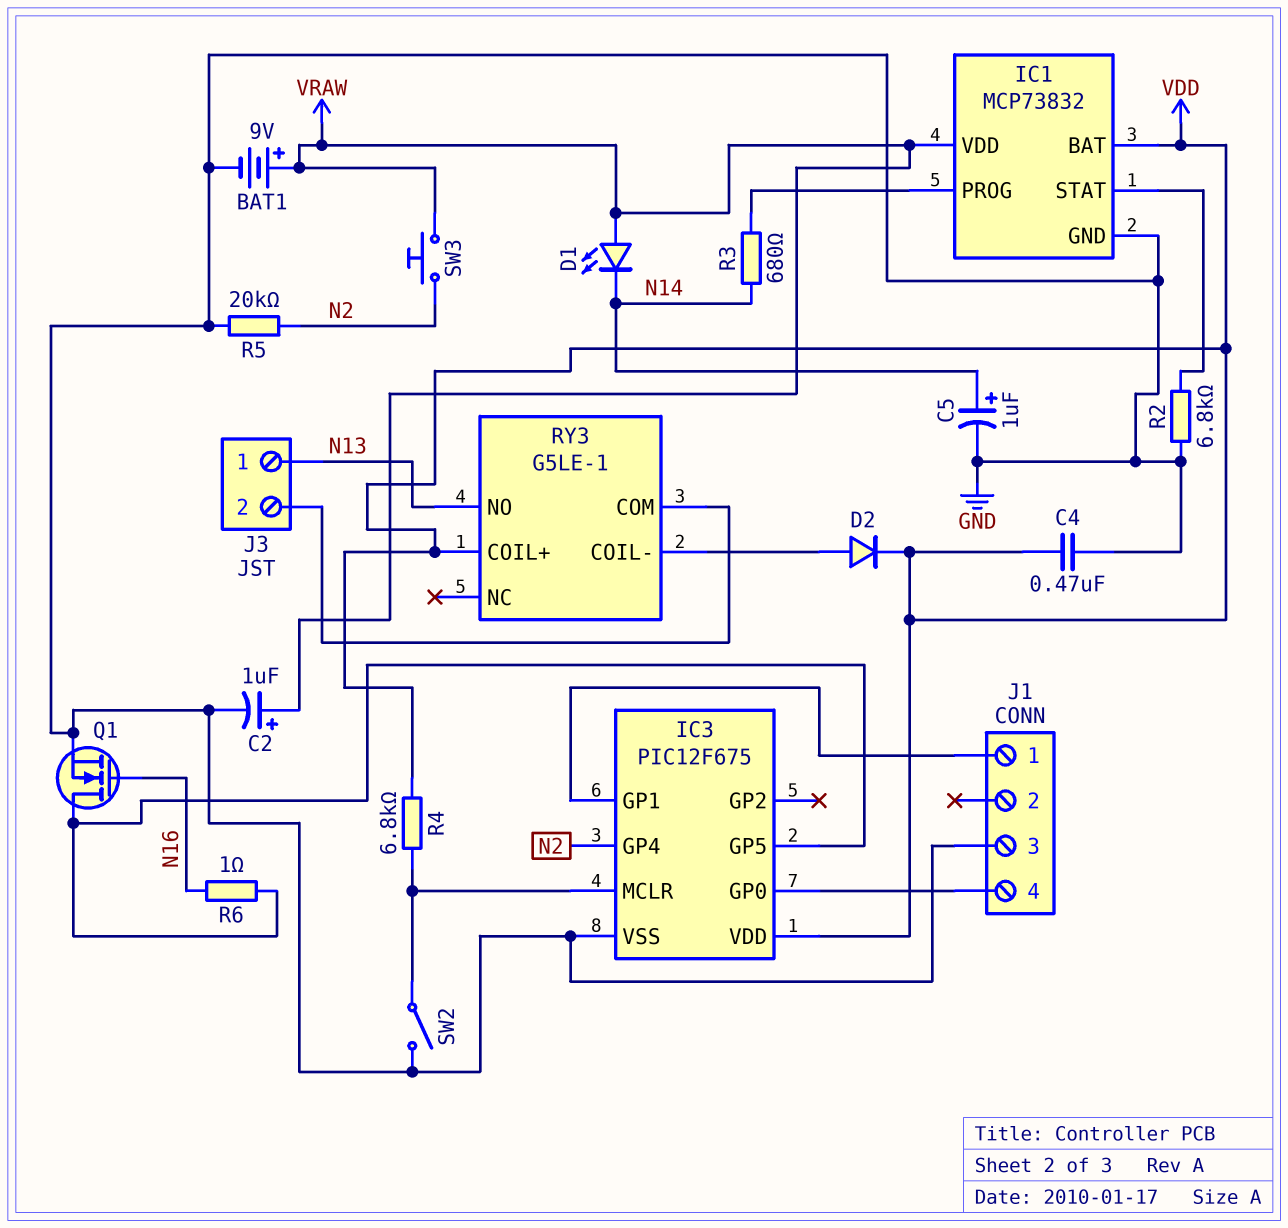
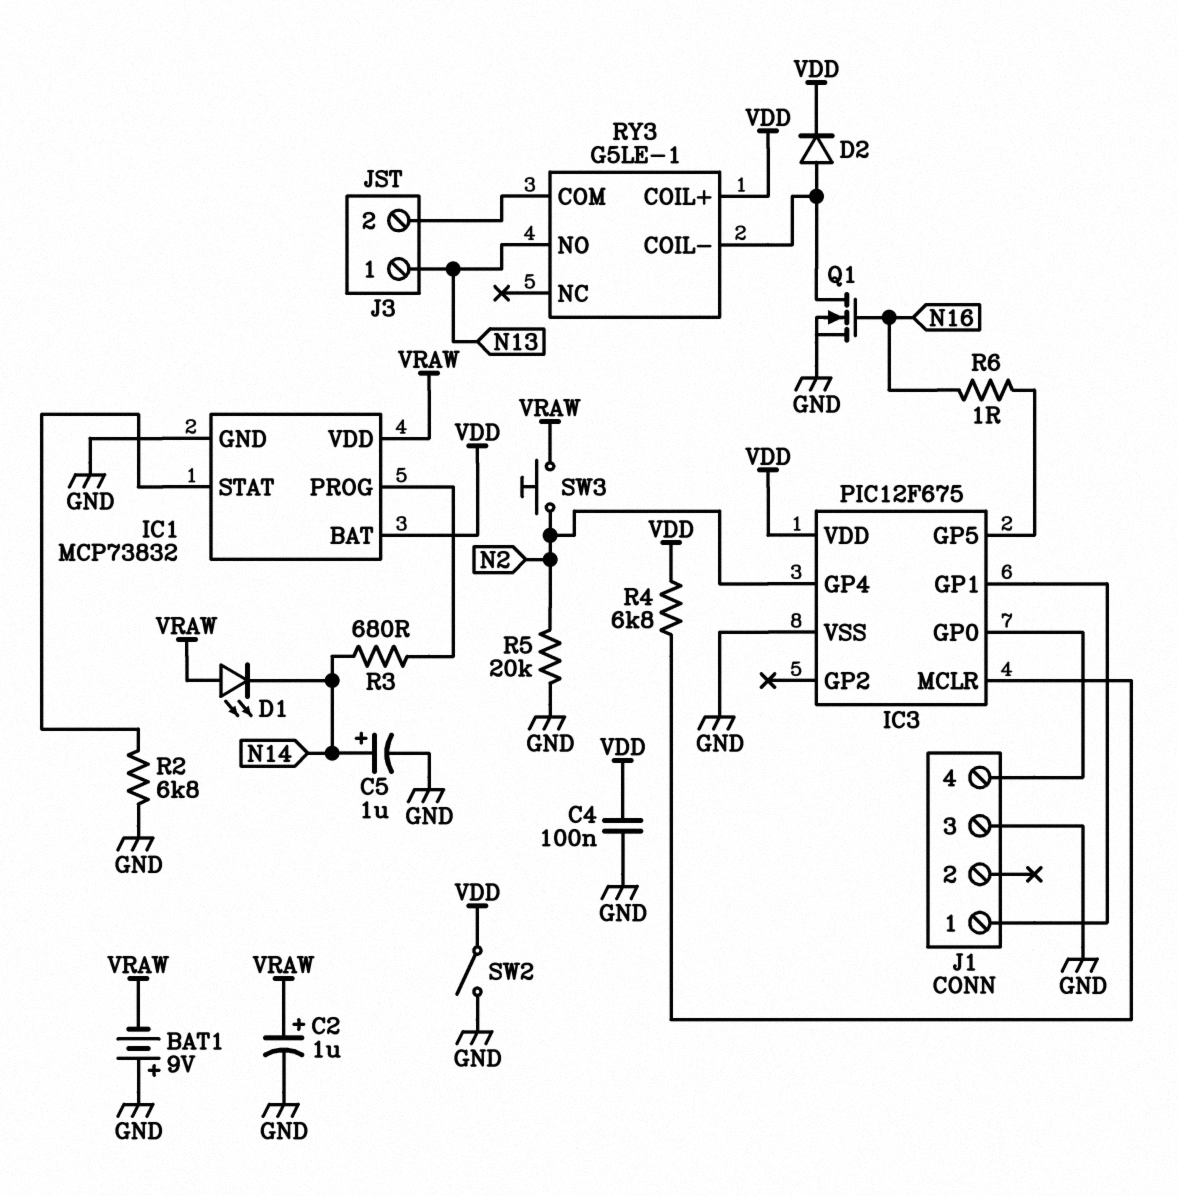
BAT1: 9V (plus VRAW, minus GND) -> 9V (plus GND, minus VRAW)
C4: 470nF (GND, VDD) -> 100nF (GND, VDD)
Q1: NMOS (G N16, D IC3/GP5, S GND) -> NMOS (G N16, D RY3/COIL-, S GND)
SW2: switch (GND, IC3/MCLR) -> switch (GND, VDD)

